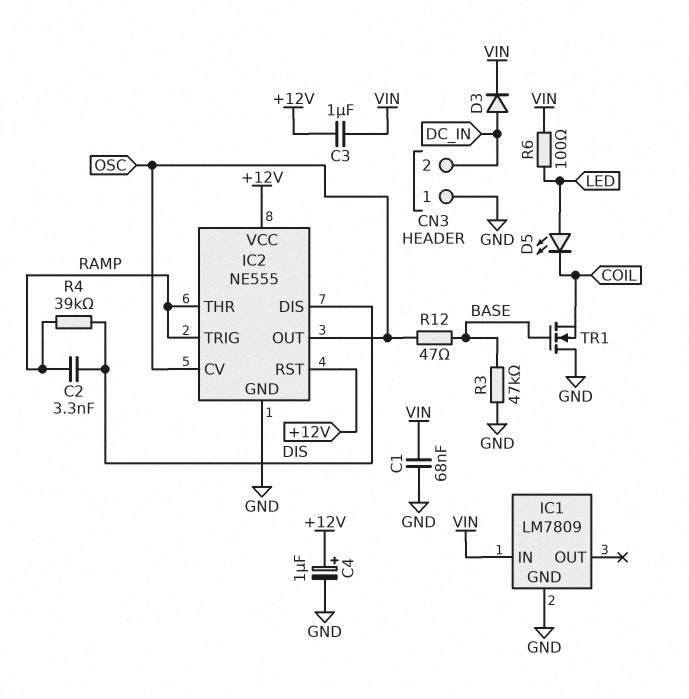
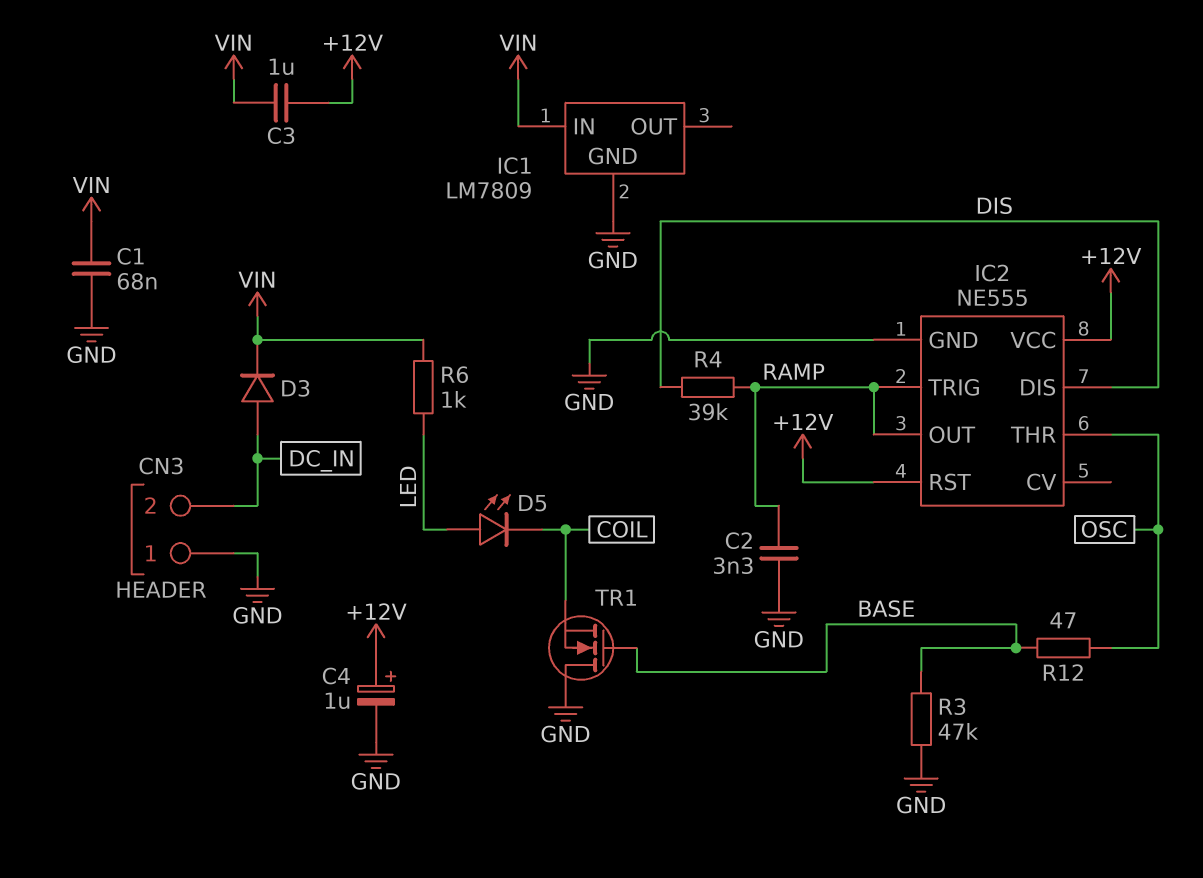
C2: 3.3nF (DIS, RAMP) -> 3.3nF (GND, RAMP)
IC2 pin CV: OSC -> none
IC2 pin OUT: OSC -> RAMP
IC2 pin THR: RAMP -> OSC
R6: 100 (LED, VIN) -> 1k (LED, VIN)

